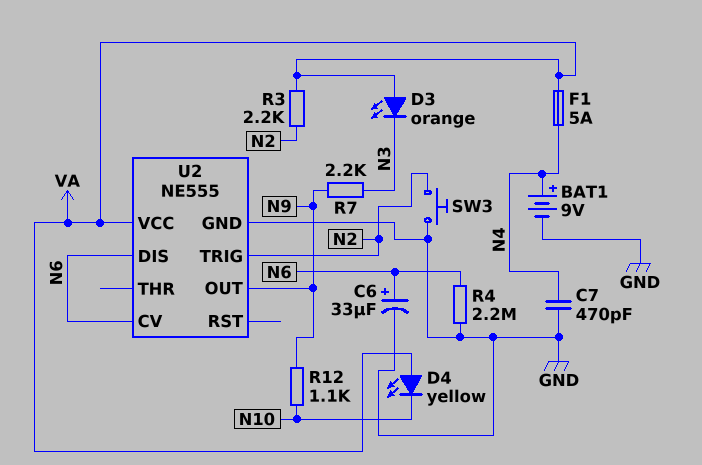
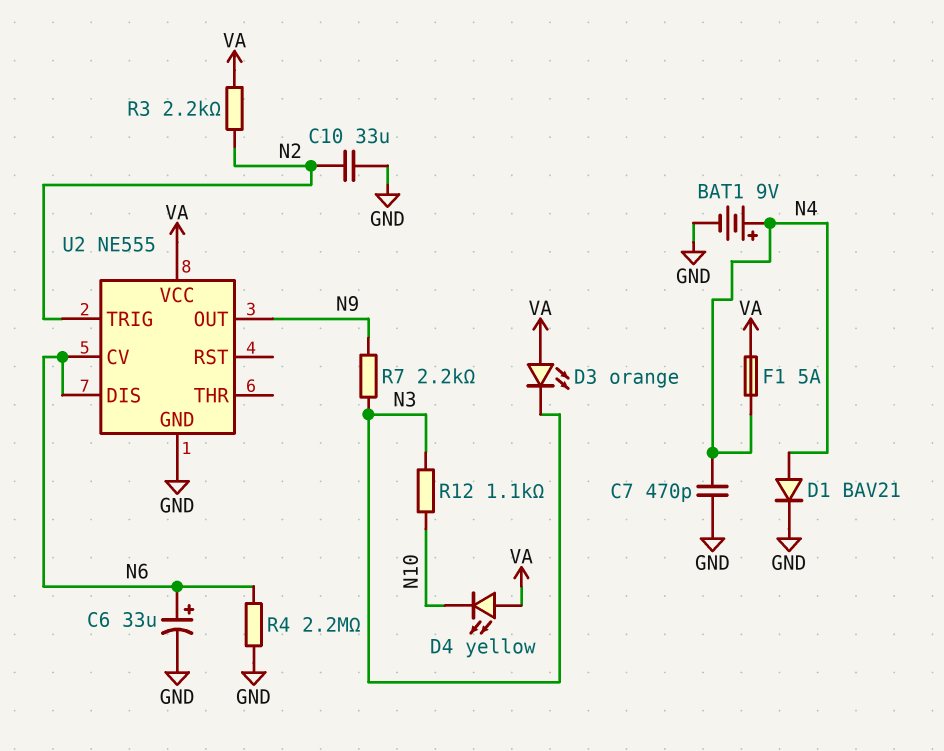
C10: none -> 33uF (GND, N2)
D1: none -> diode BAV21 (A N4, K GND)
R12: 1.1k (N9, N10) -> 1.1k (N3, N10)
SW3: button (GND, N2) -> none

